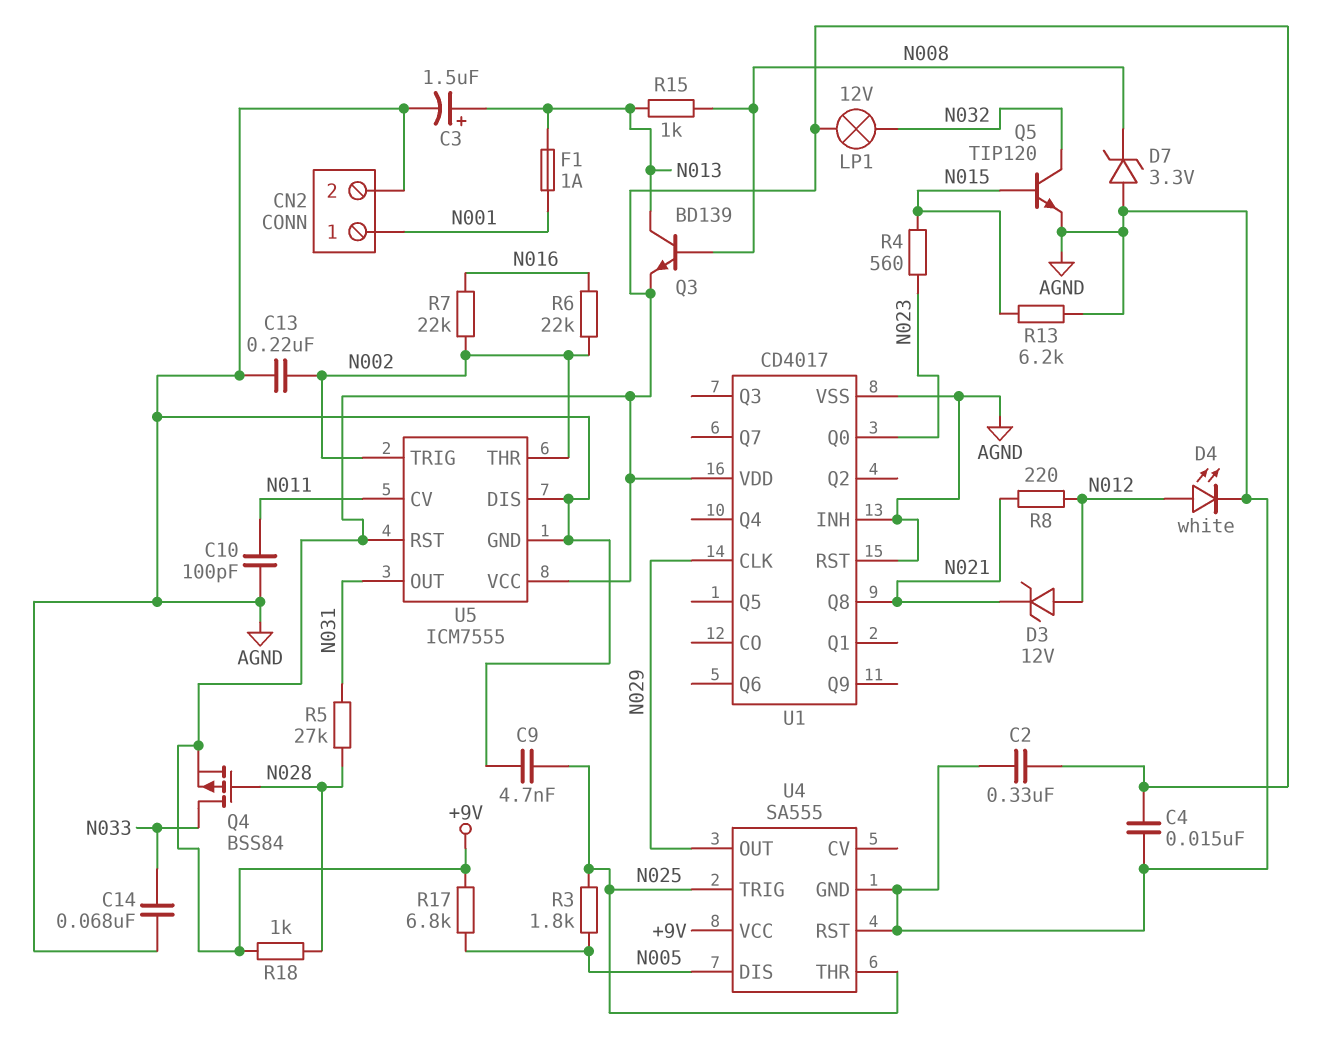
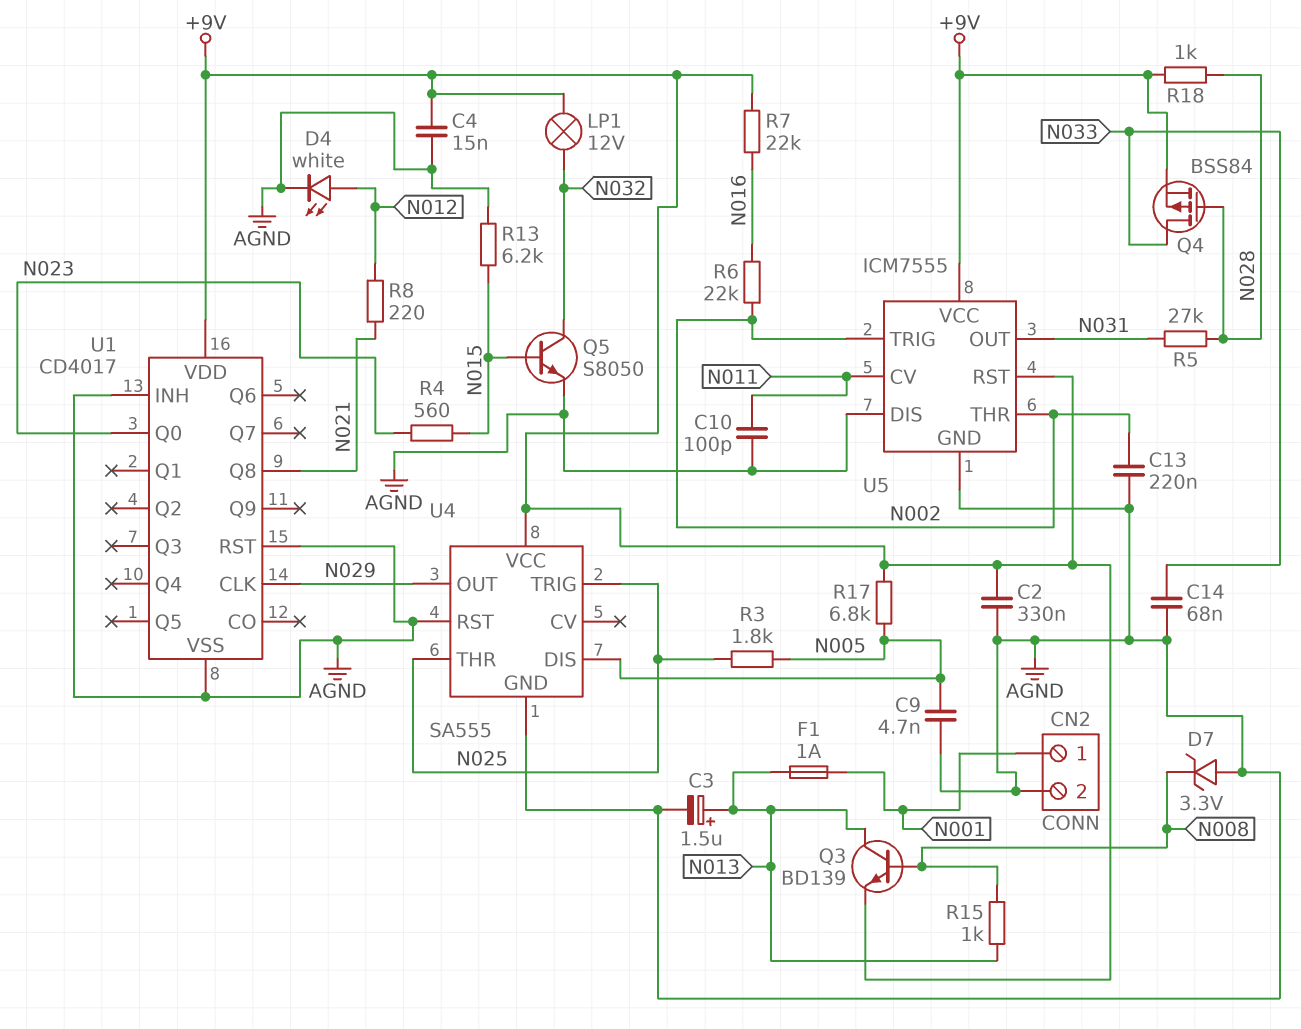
C9: 4.7nF (AGND, N025) -> 4.7nF (AGND, N005)
D3: zener 12V (A N012, K N021) -> none
Q5: NPN TIP120 (B N015, C N032, E AGND) -> NPN S8050 (B N015, C N032, E AGND)
R7: 22k (N002, N016) -> 22k (+9V, N016)

